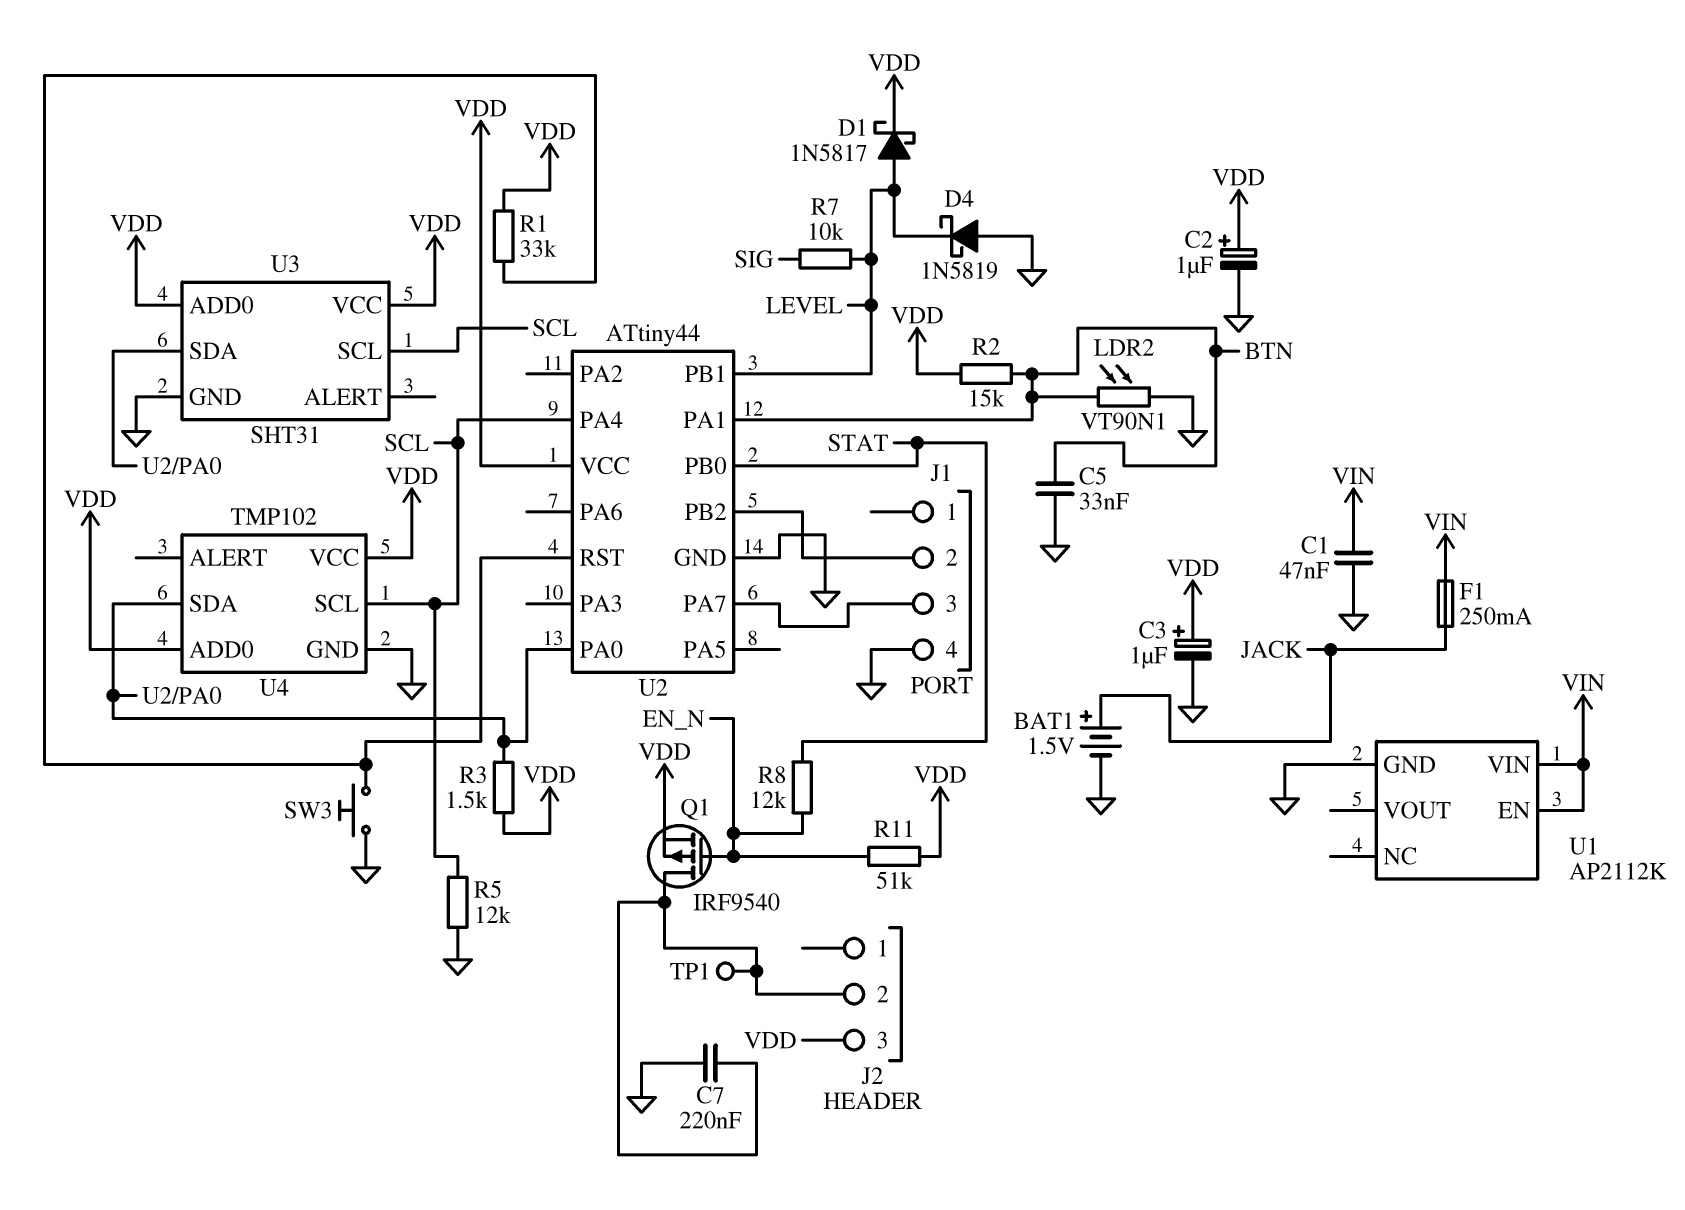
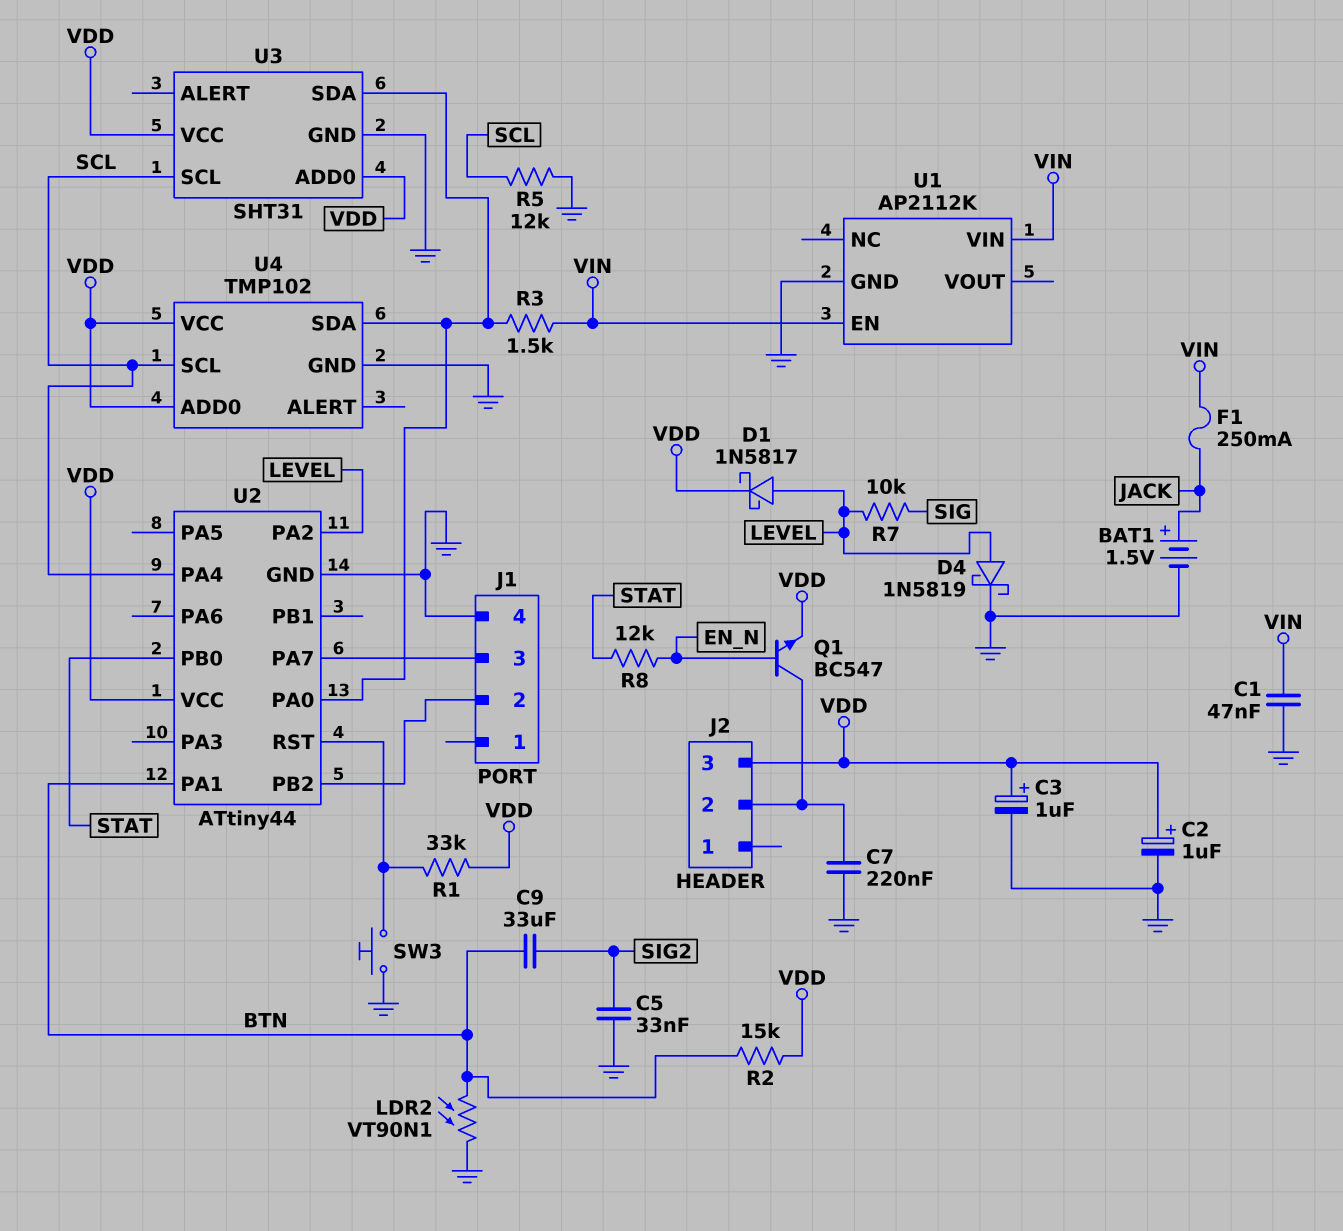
C5: 33nF (BTN, GND) -> 33nF (GND, SIG2)
C9: none -> 33uF (BTN, SIG2)
D4: schottky 1N5819 (A GND, K LEVEL) -> schottky 1N5819 (A LEVEL, K GND)
Q1: PMOS IRF9540 (G EN_N, D J2/2, S VDD) -> NPN BC547 (B EN_N, C J2/2, E VDD)
R3: 1.5k (U2/PA0, VDD) -> 1.5k (U2/PA0, VIN)
R11: 51k (EN_N, VDD) -> none
TP1: test point (J2/2) -> none
U2 pin PA2: none -> LEVEL
U2 pin PB1: LEVEL -> none

